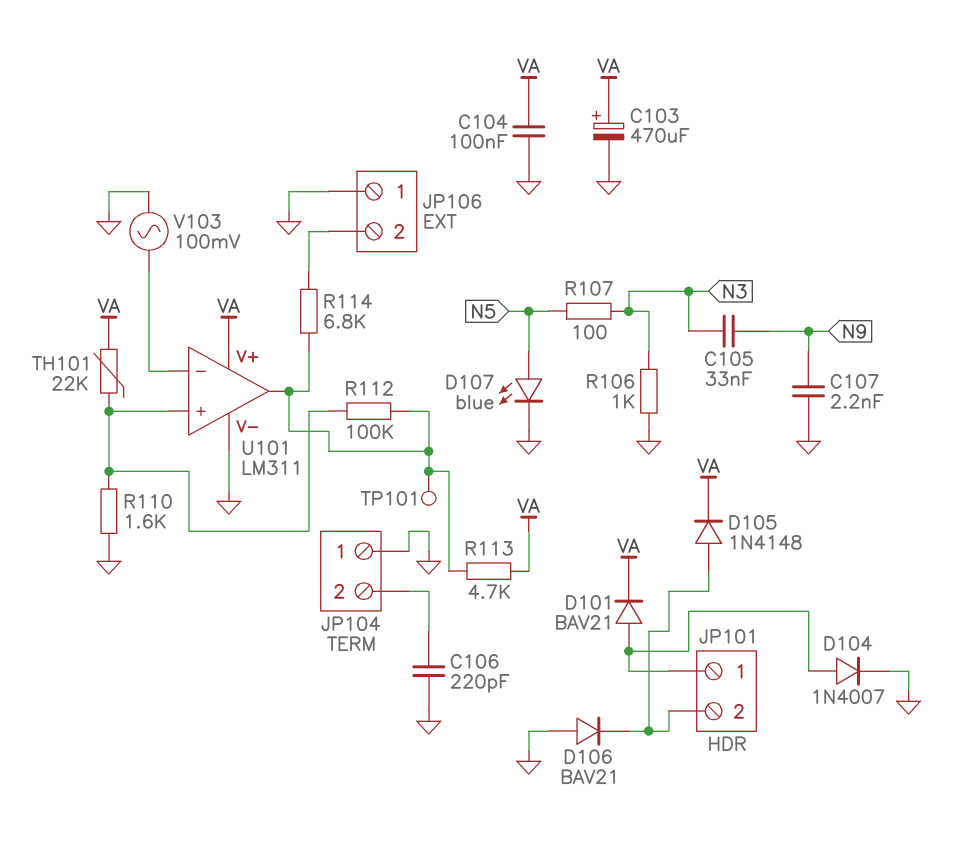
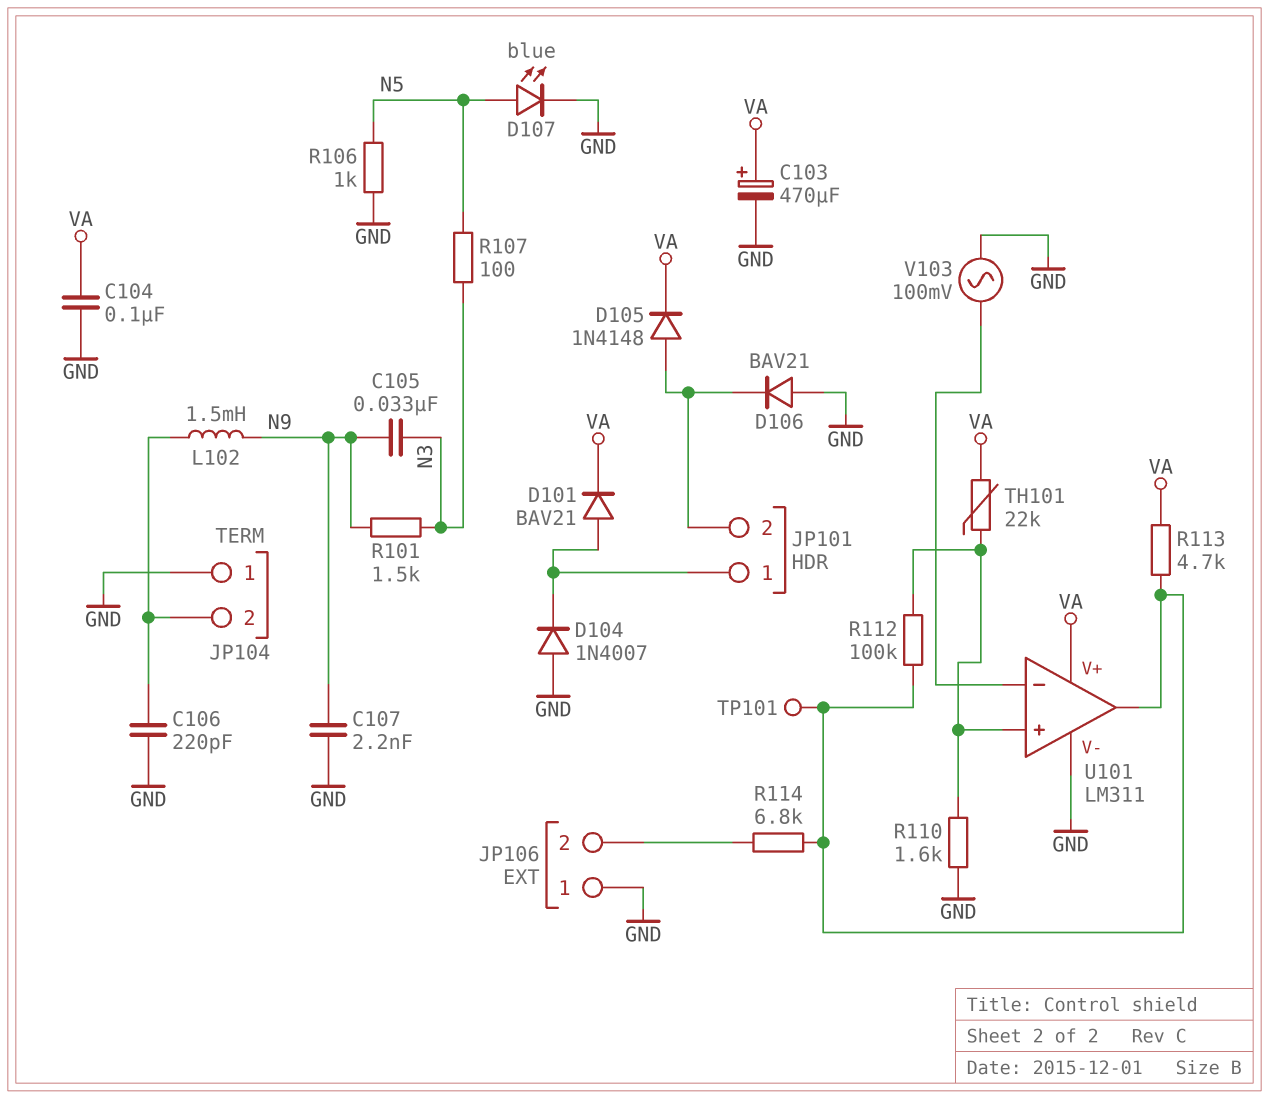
D104: diode 1N4007 (A JP101/1, K GND) -> diode 1N4007 (A GND, K JP101/1)
L102: none -> 1.5mH (JP104/2, N9)
R101: none -> 1.5k (N3, N9)
R106: 1k (GND, N3) -> 1k (GND, N5)

